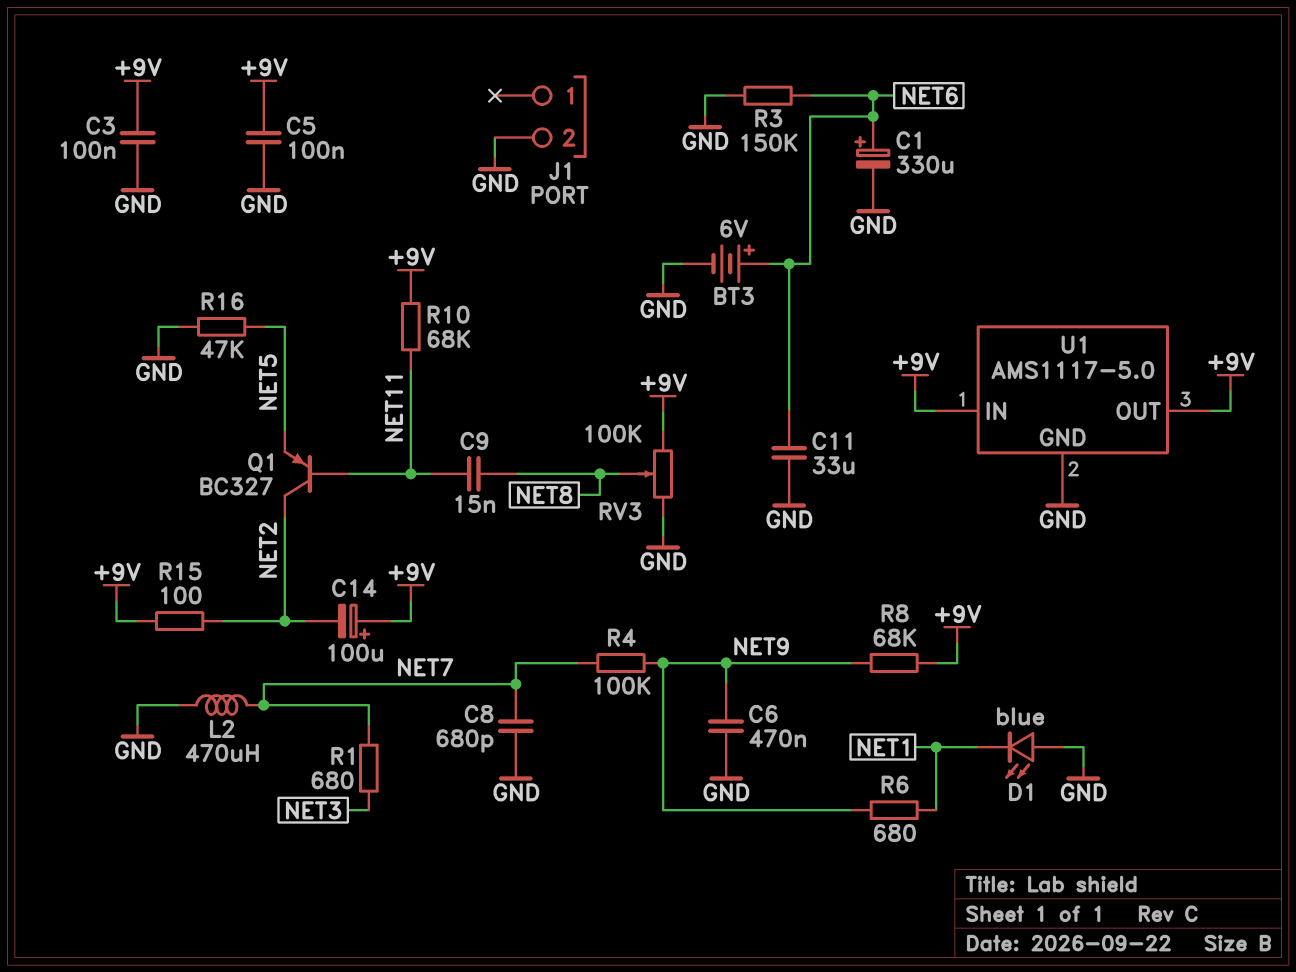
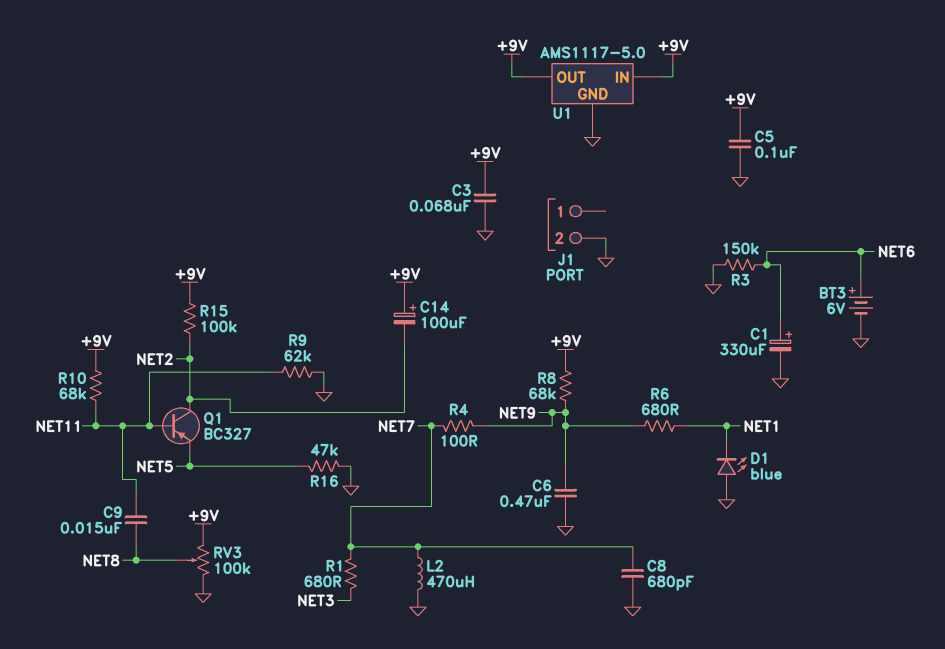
C3: 100nF (+9V, GND) -> 68nF (+9V, GND)
C11: 33uF (GND, NET6) -> none
R4: 100k (NET7, NET9) -> 100 (NET7, NET9)
R9: none -> 62k (GND, NET11)
R15: 100 (+9V, NET2) -> 100k (+9V, NET2)

